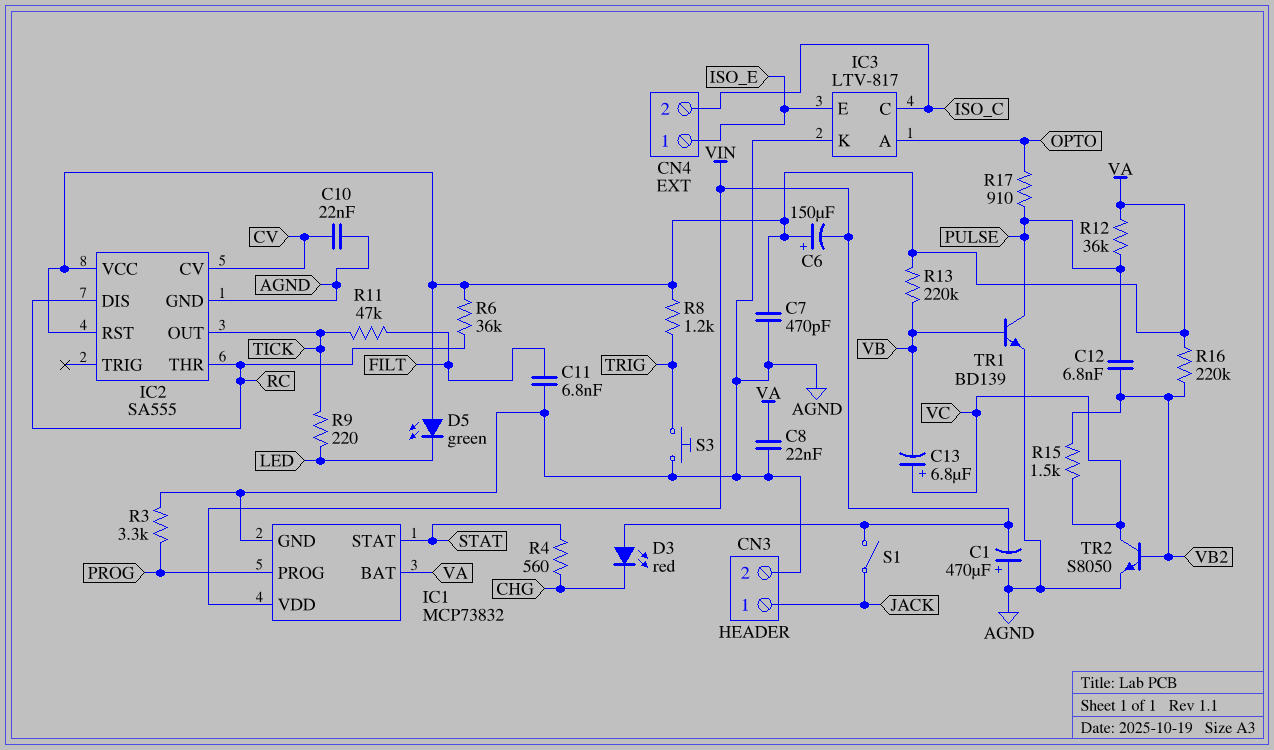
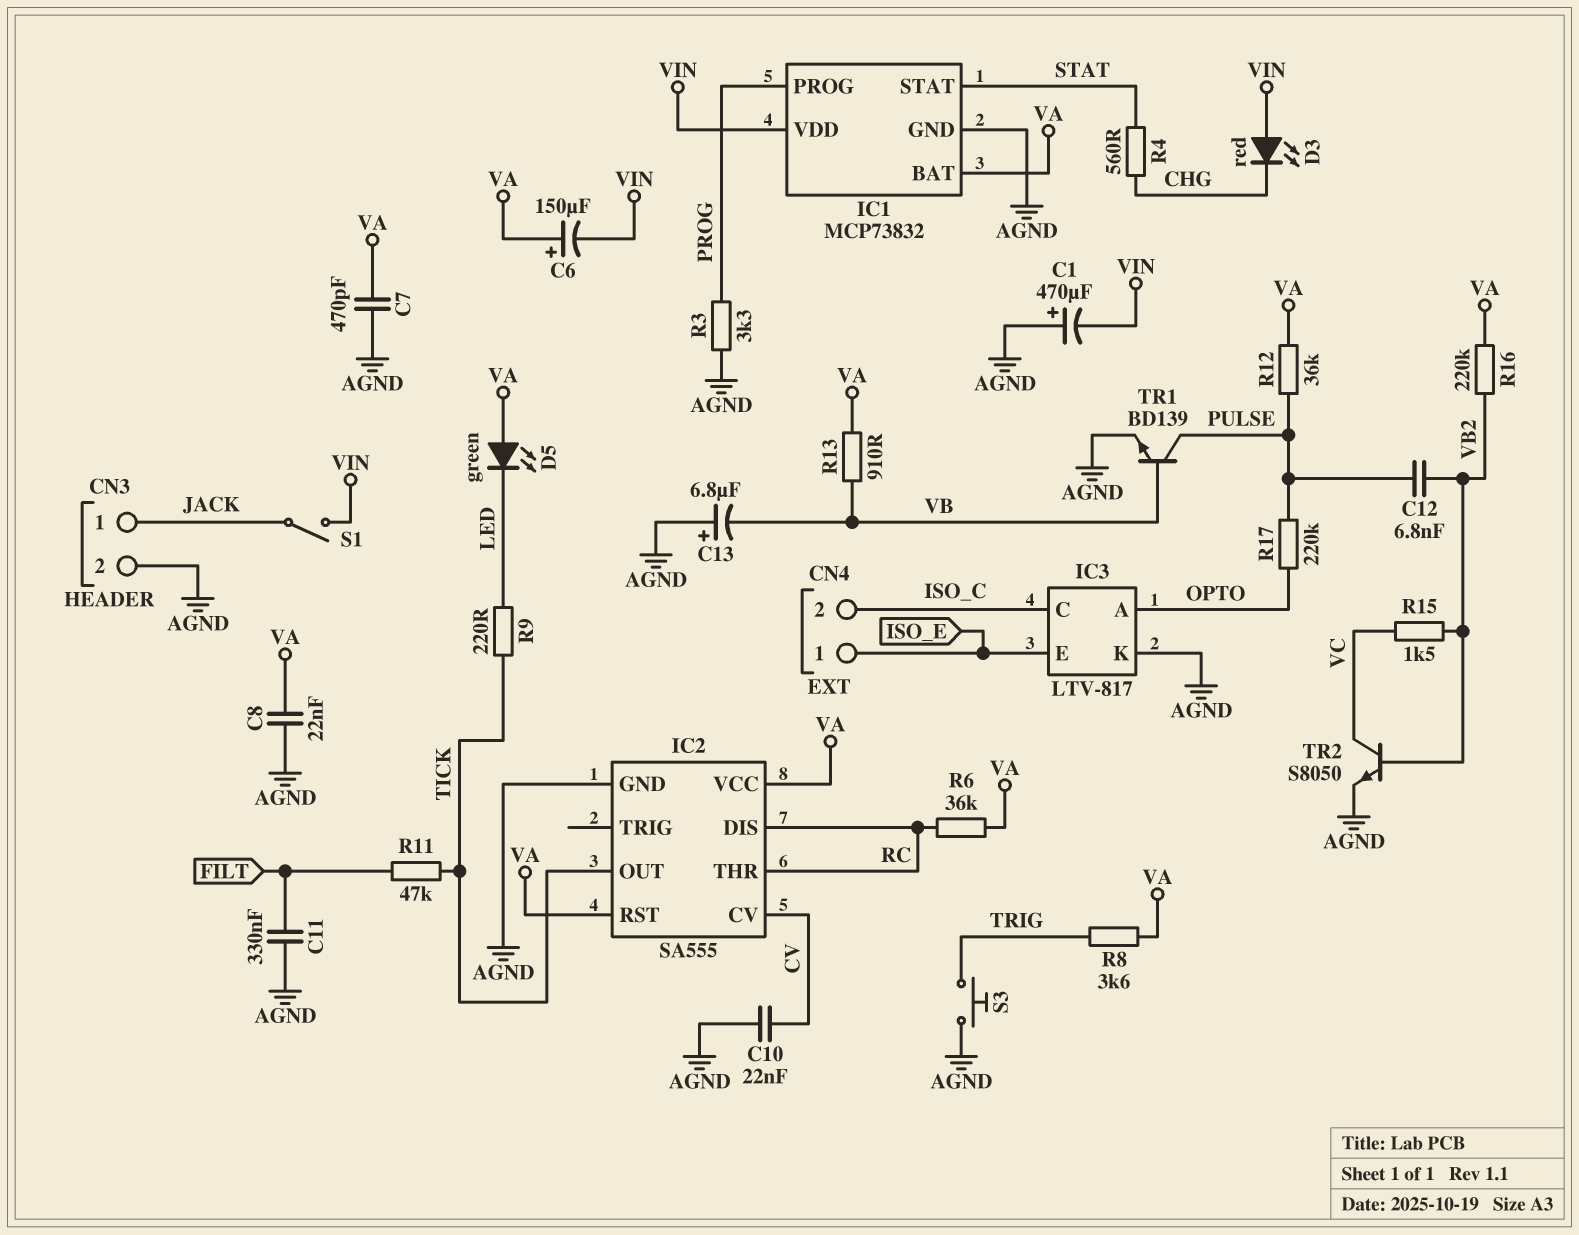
C11: 6.8nF (AGND, FILT) -> 330nF (AGND, FILT)
C13: 6.8uF (plus VC, minus VB) -> 6.8uF (plus AGND, minus VB)
R8: 1.2k (TRIG, VA) -> 3.6k (TRIG, VA)
R13: 220k (VA, VB) -> 910 (VA, VB)
R17: 910 (OPTO, PULSE) -> 220k (OPTO, PULSE)

